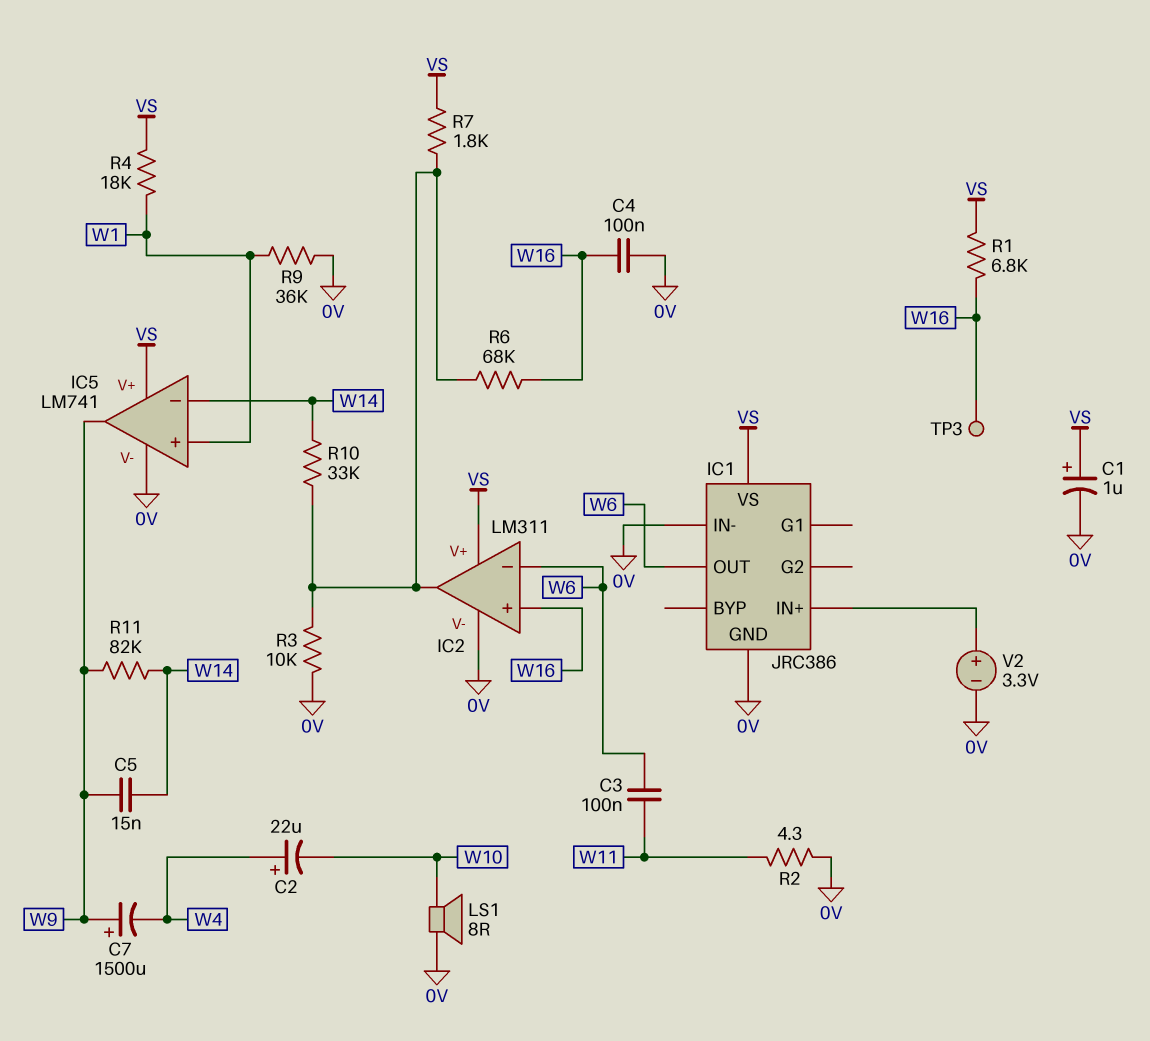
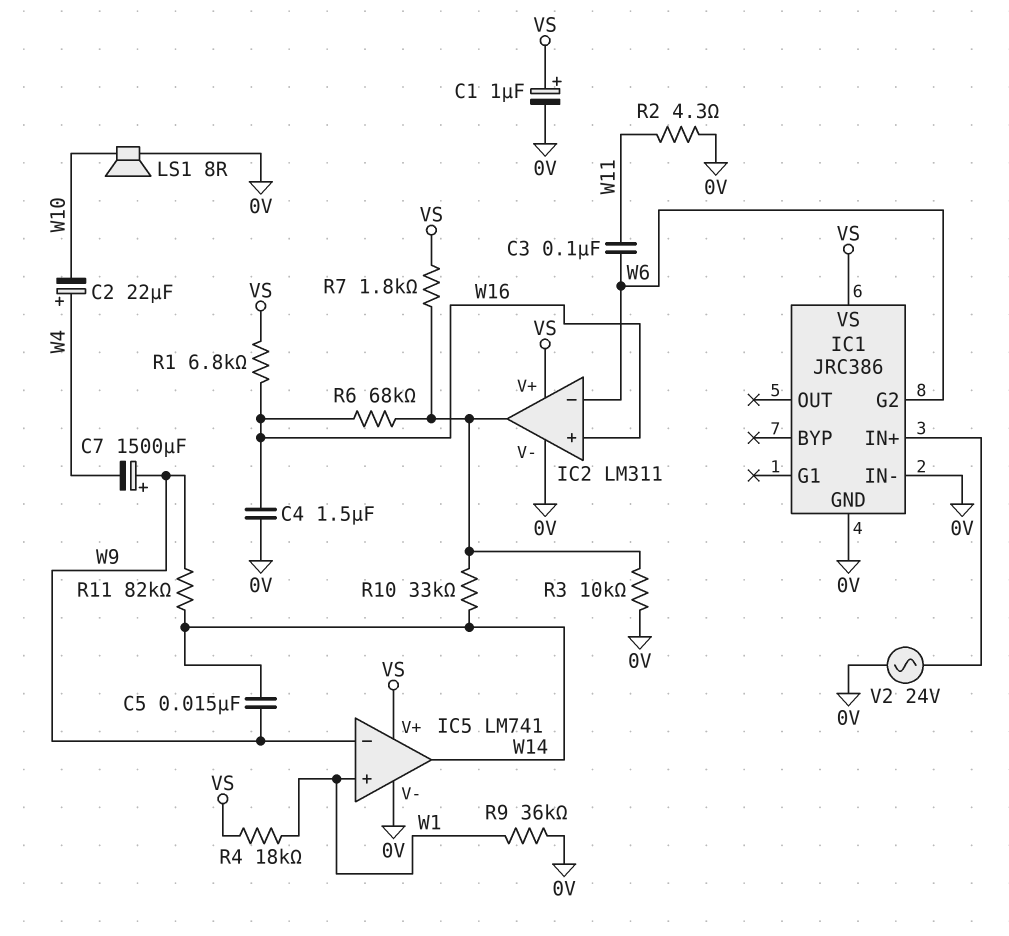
C4: 100nF (0V, W16) -> 1.5uF (0V, W16)
IC1 pin G2: none -> W6
IC1 pin OUT: W6 -> none
IC5 pin in-: W14 -> W9
IC5 pin out: W9 -> W14
TP3: test point (W16) -> none
V2: 3.3V (plus IC1/IN+, minus 0V) -> AC 24V (0V, IC1/IN+)

